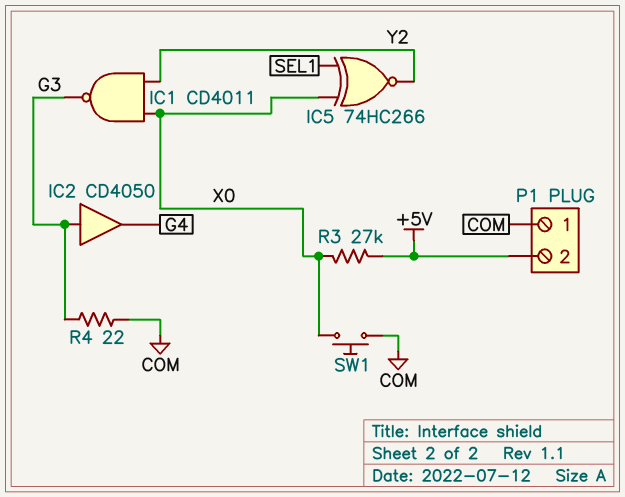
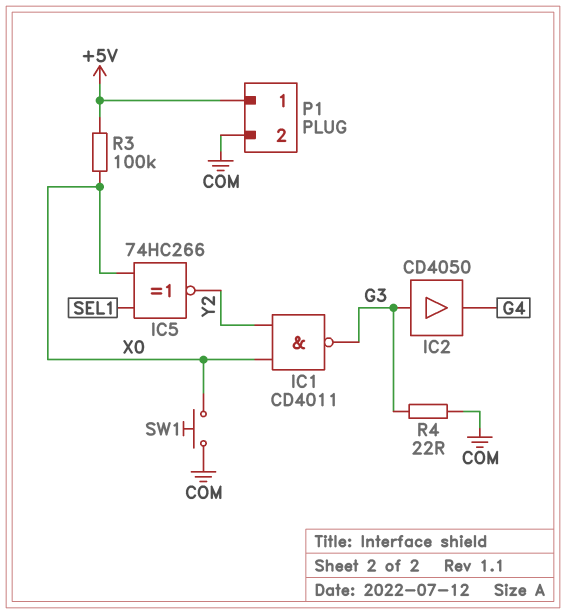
P1 pin 1: COM -> +5V
P1 pin 2: +5V -> COM
R3: 27k (+5V, X0) -> 100k (+5V, X0)

